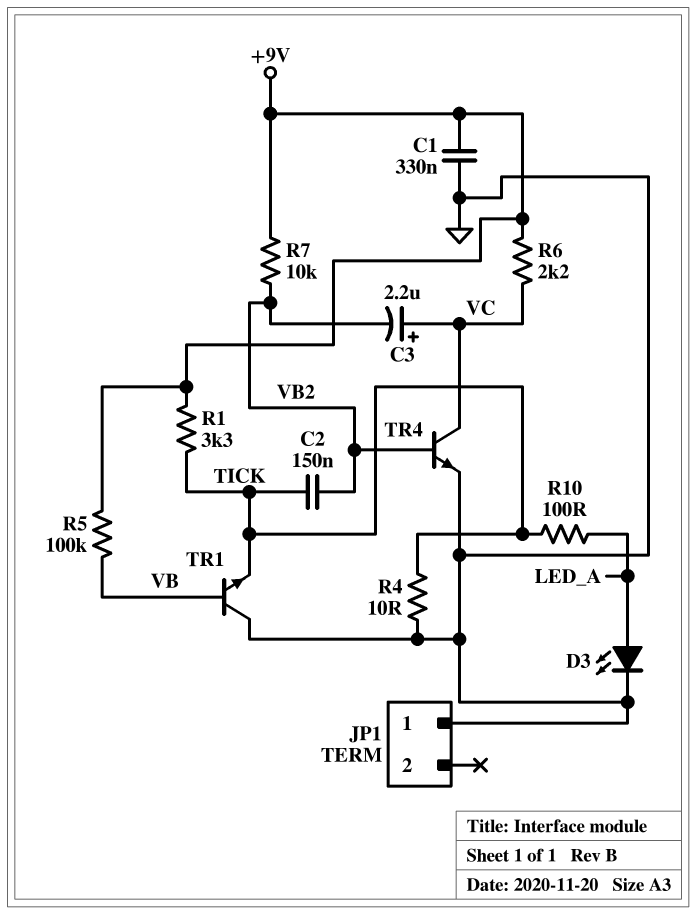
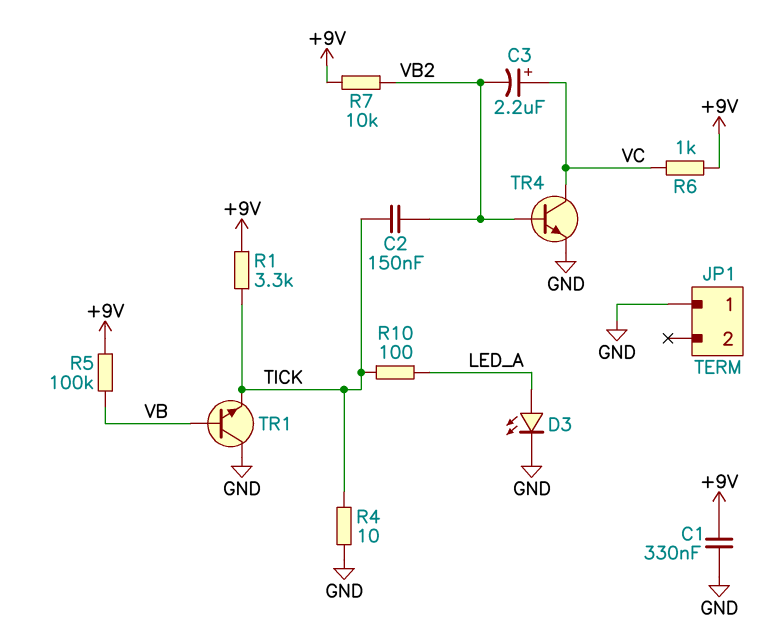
R6: 2.2k (+9V, VC) -> 1k (+9V, VC)

